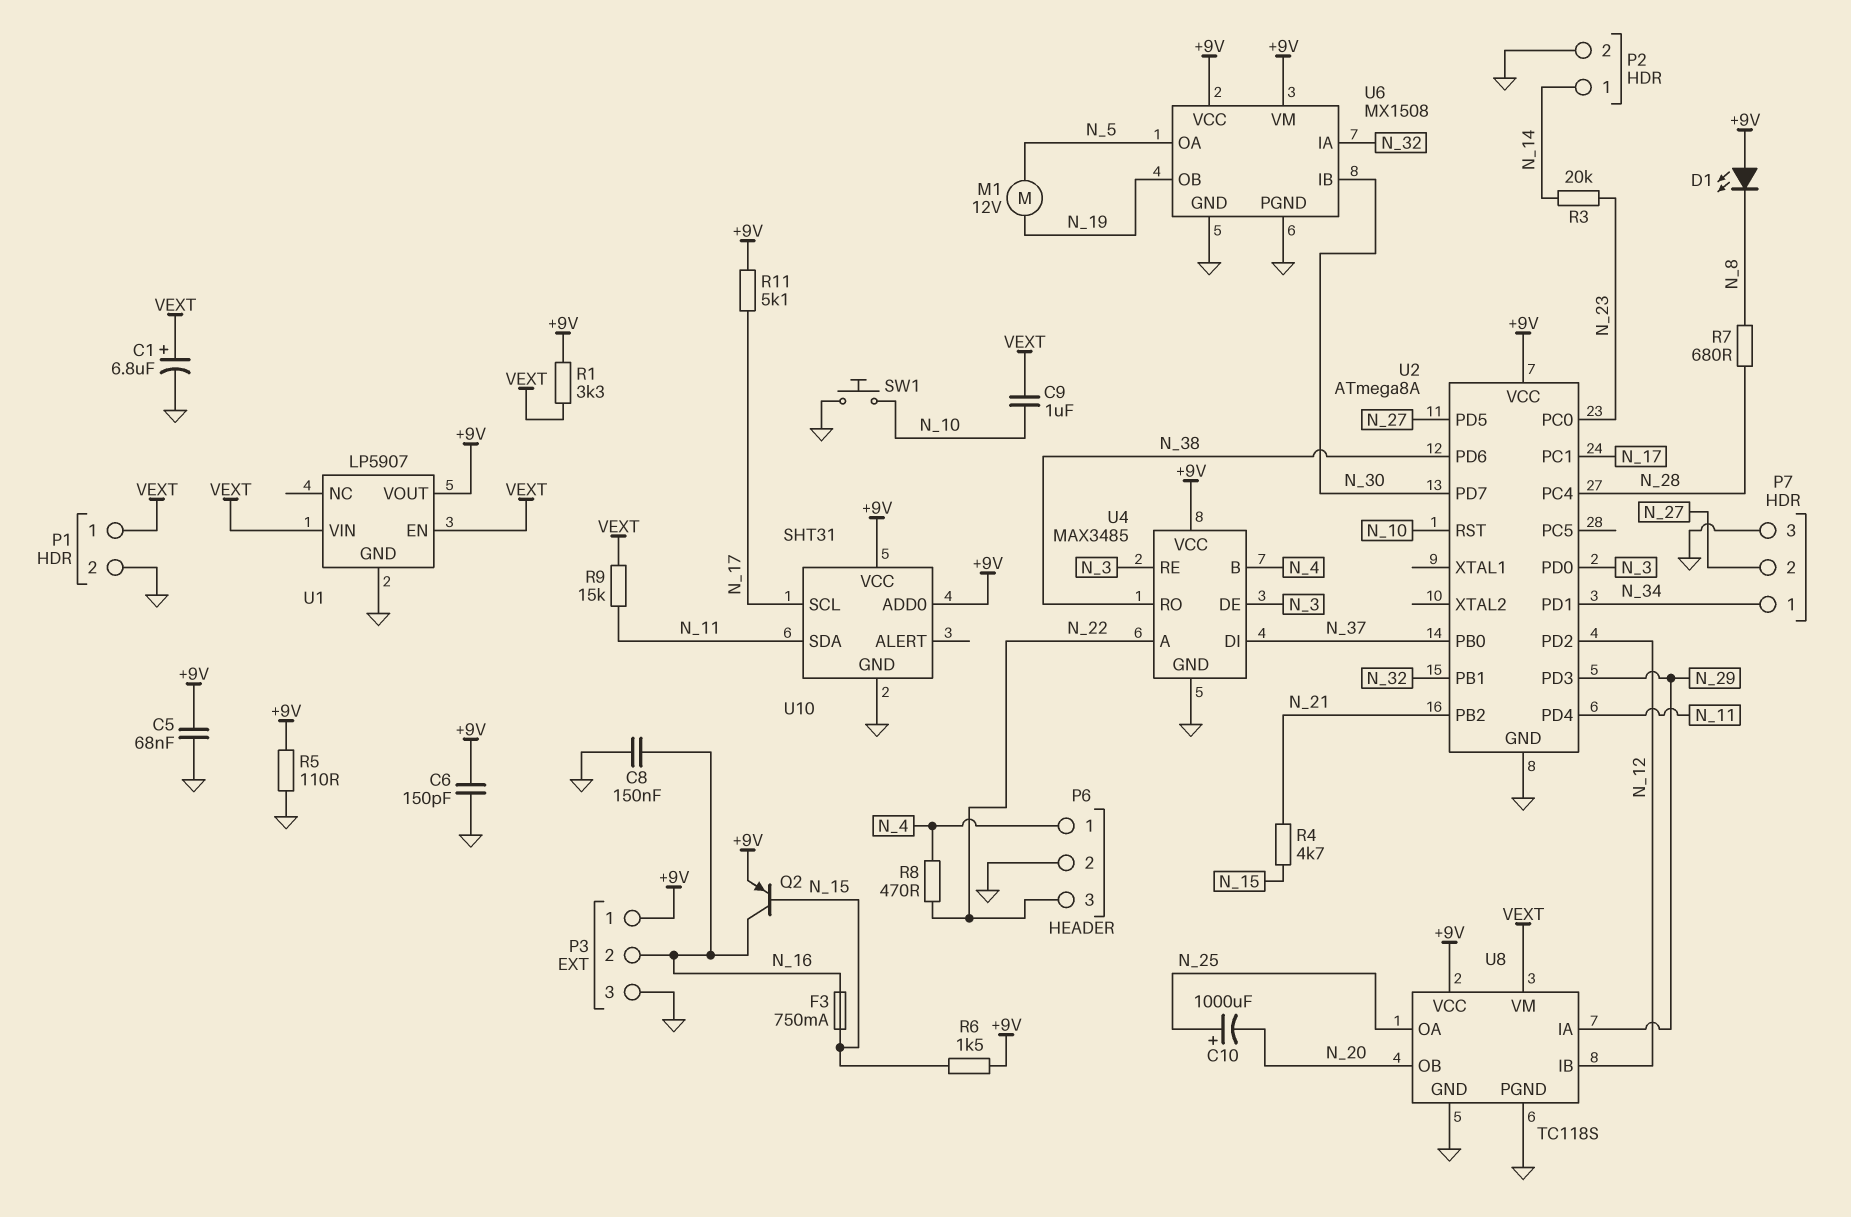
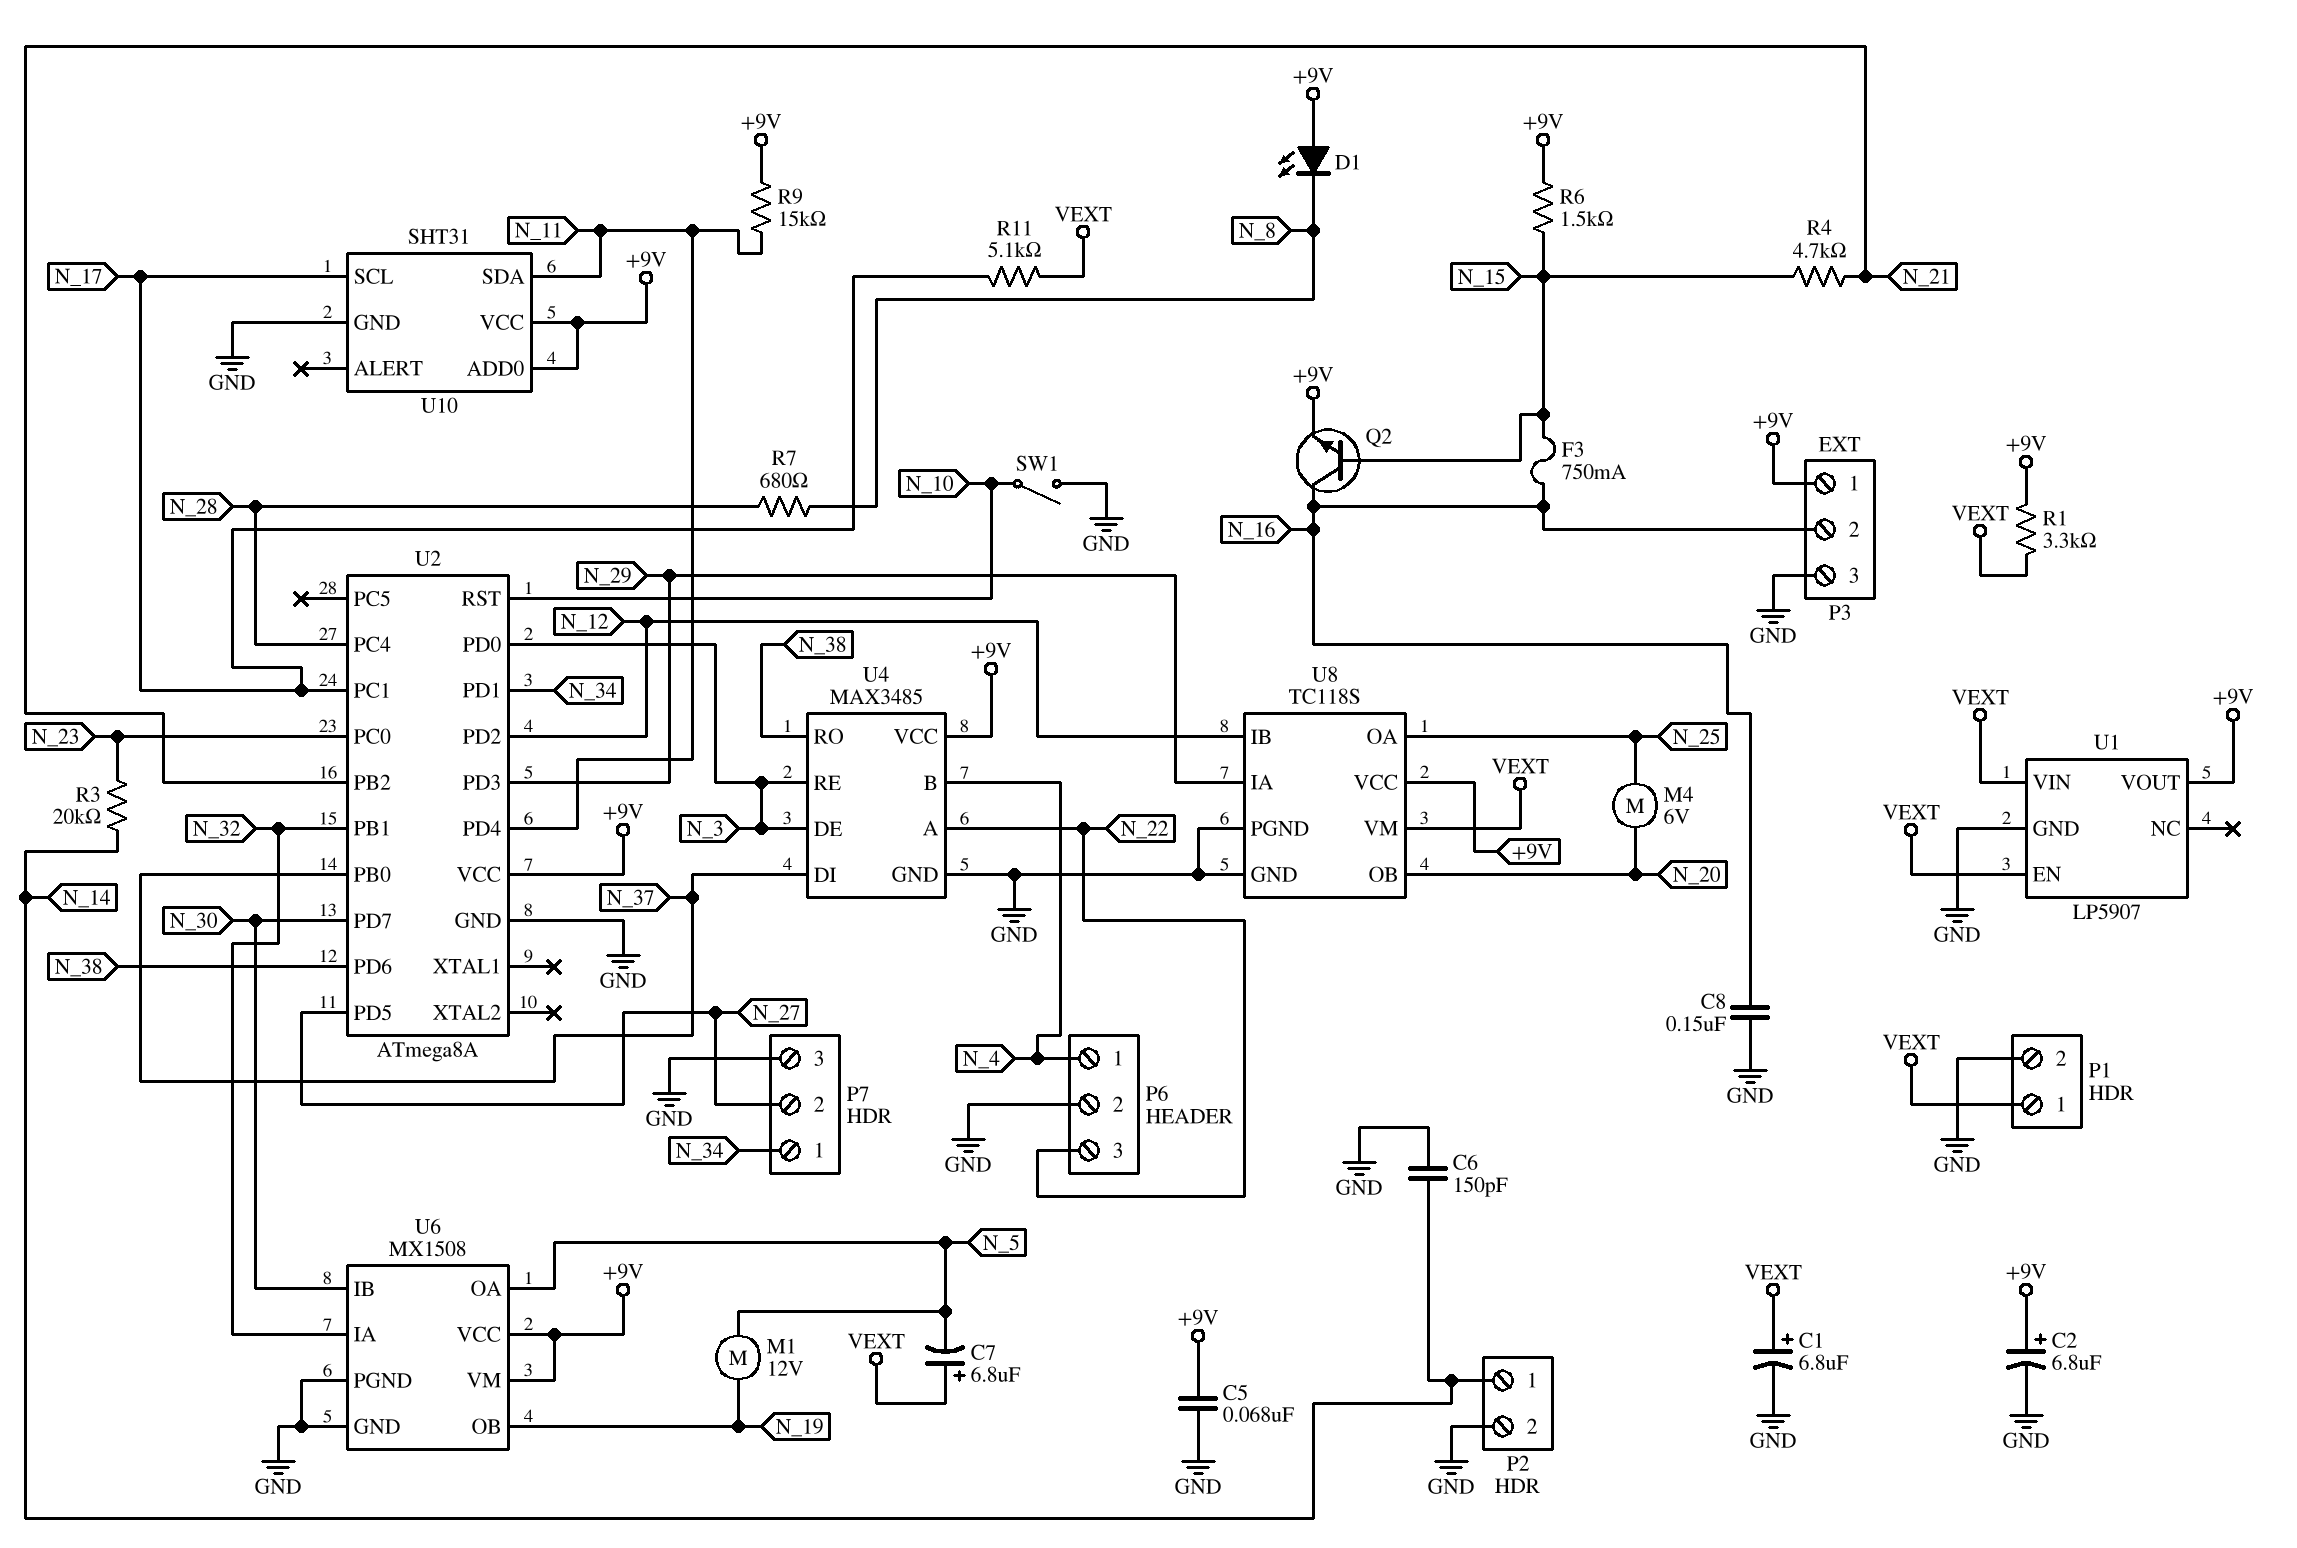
C2: none -> 6.8uF (plus +9V, minus GND)
C6: 150pF (+9V, GND) -> 150pF (GND, N_14)
C7: none -> 6.8uF (plus VEXT, minus N_5)
C9: 1uF (N_10, VEXT) -> none
C10: 1000uF (plus N_25, minus N_20) -> none
M4: none -> motor 6V (N_20, N_25)
Q2: PNP (B N_15, C N_16, E +9V) -> NPN (B N_15, C N_16, E +9V)
R5: 110 (+9V, GND) -> none
R8: 470 (N_4, N_22) -> none
R9: 15k (N_11, VEXT) -> 15k (+9V, N_11)
R11: 5.1k (+9V, N_17) -> 5.1k (N_17, VEXT)
SW1: button (GND, N_10) -> switch (GND, N_10)

